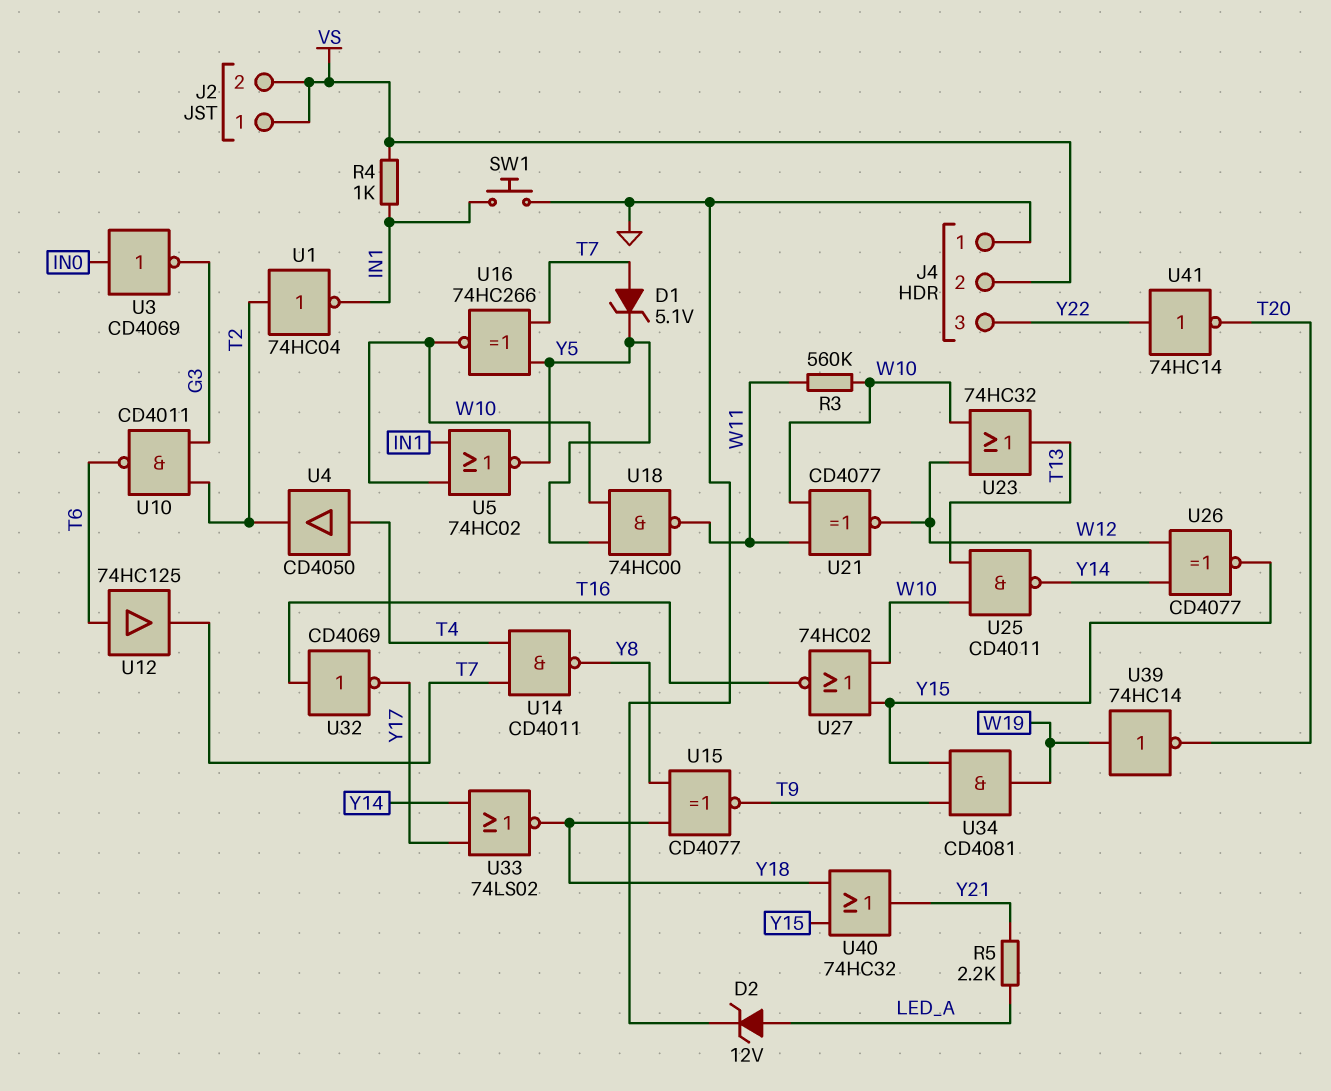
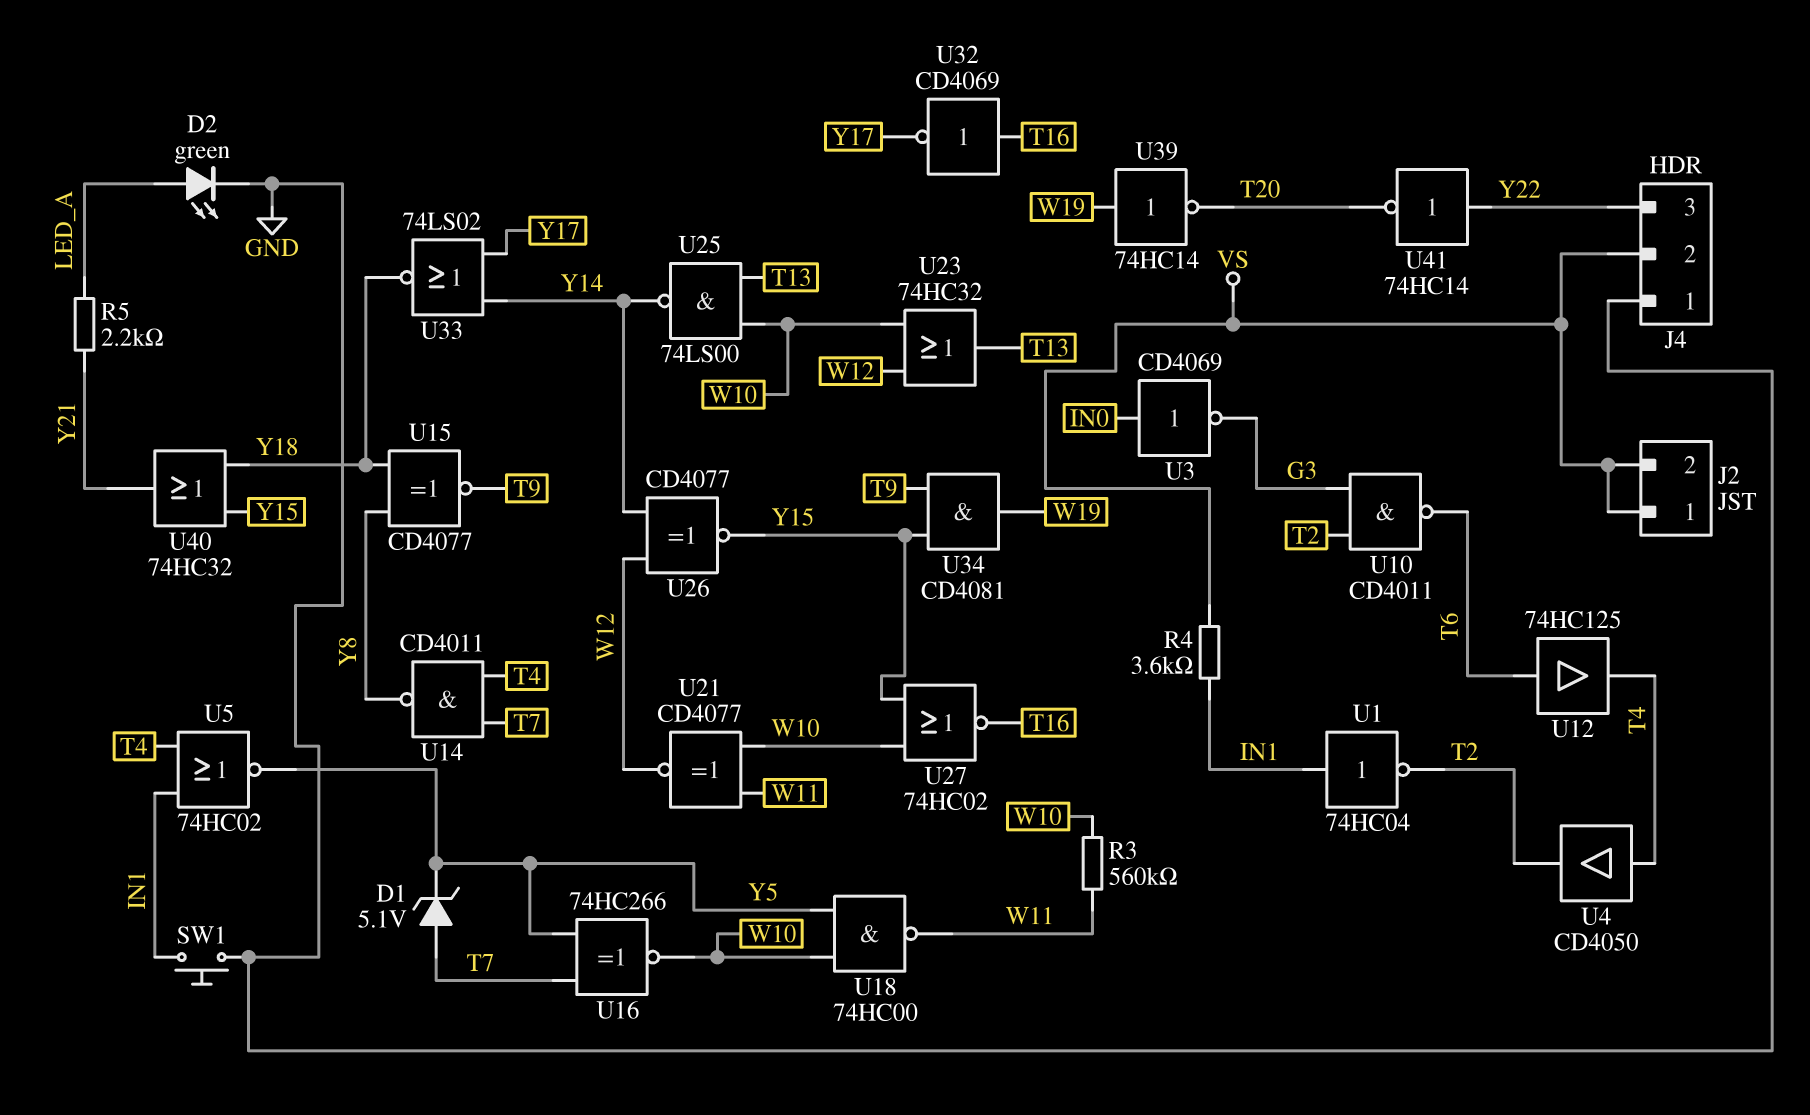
D2: zener 12V (A LED_A, K GND) -> LED green (A LED_A, K GND)
R4: 1k (IN1, VS) -> 3.6k (IN1, VS)
U1: NOT 74HC04 (in T2, out IN1) -> NOT 74HC04 (in IN1, out T2)
U5: NOR 74HC02 (in IN1, in W10, out Y5) -> NOR 74HC02 (in IN1, in T4, out Y5)
U12: buffer 74HC125 (in T6, out T7) -> buffer 74HC125 (in T6, out T4)
U25: NAND CD4011 (in T13, in W10, out Y14) -> NAND 74LS00 (in T13, in W10, out Y14)

